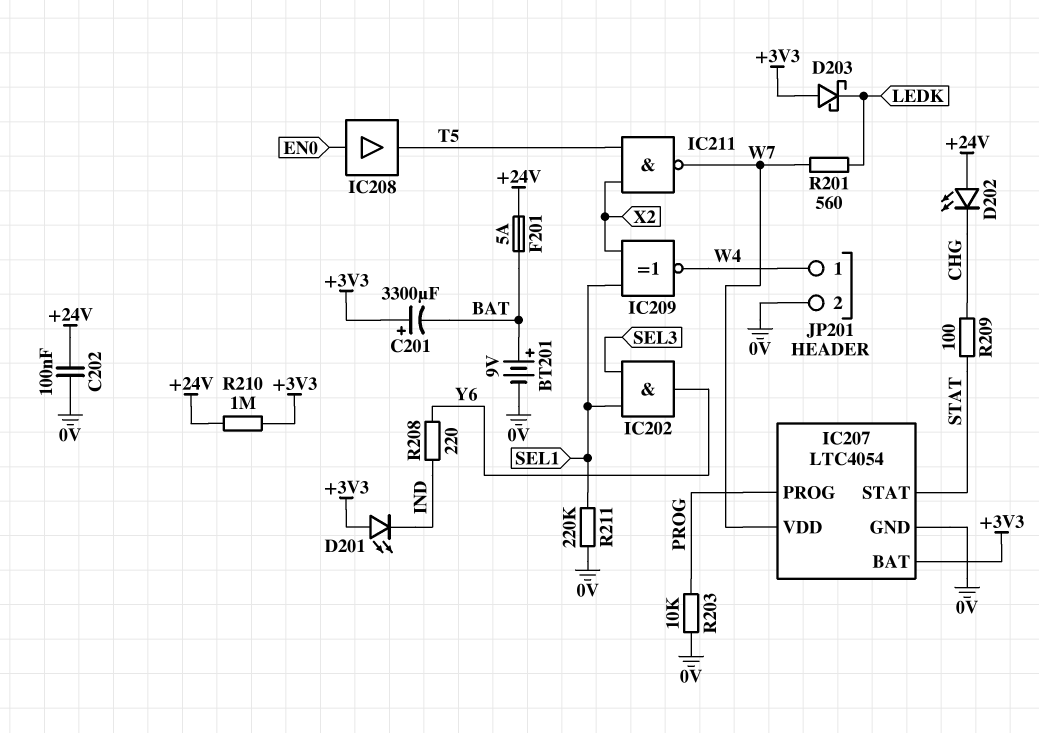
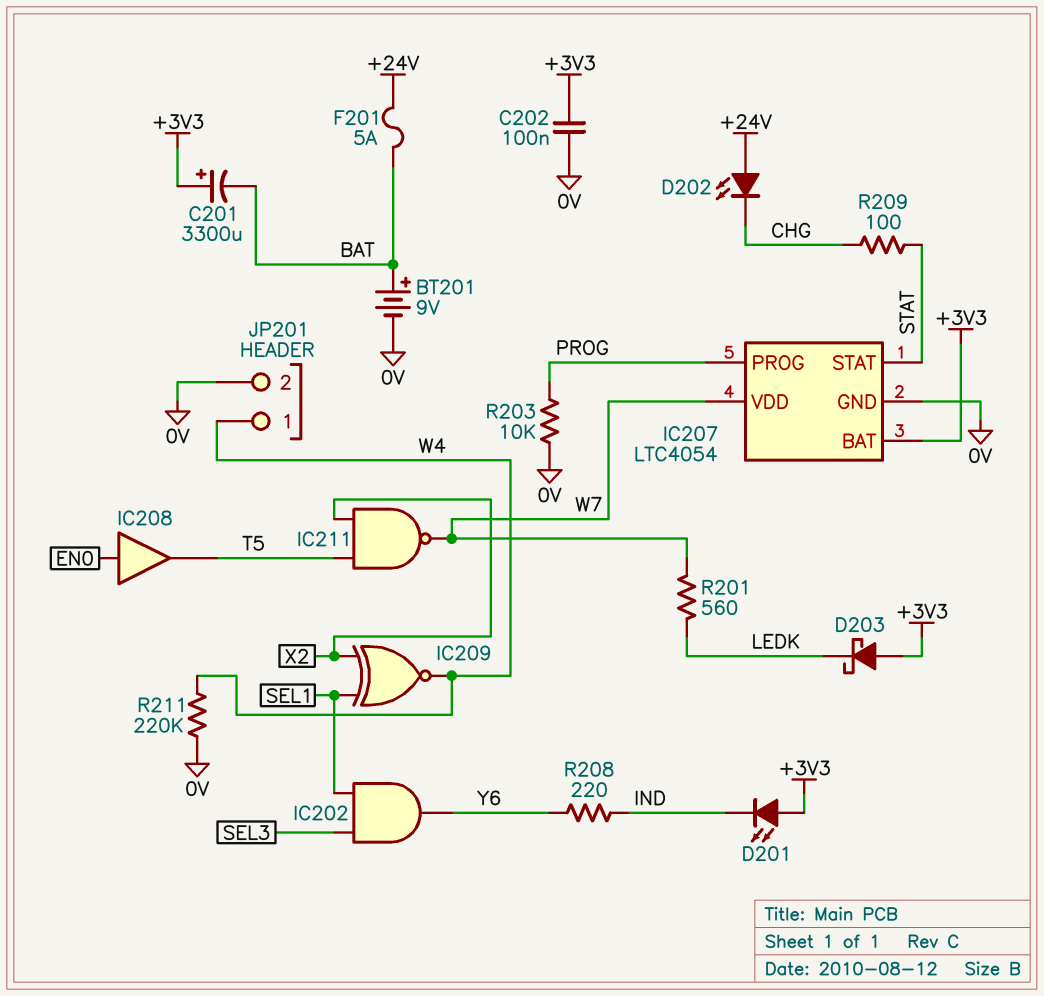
C202: 100nF (+24V, 0V) -> 100nF (+3V3, 0V)
R210: 1M (+3V3, +24V) -> none
R211: 220k (0V, SEL1) -> 220k (0V, W4)

